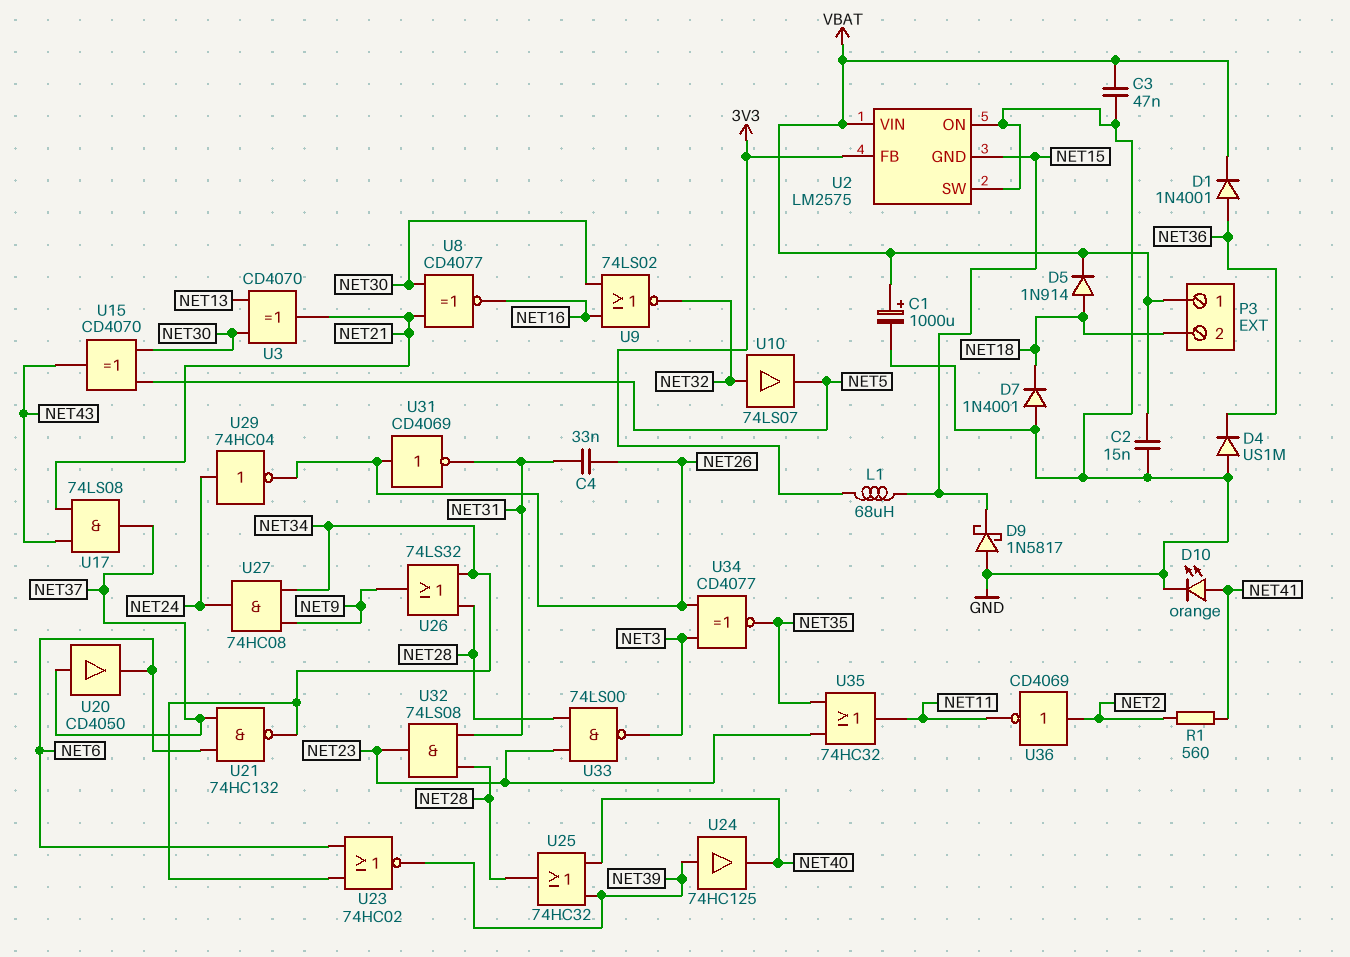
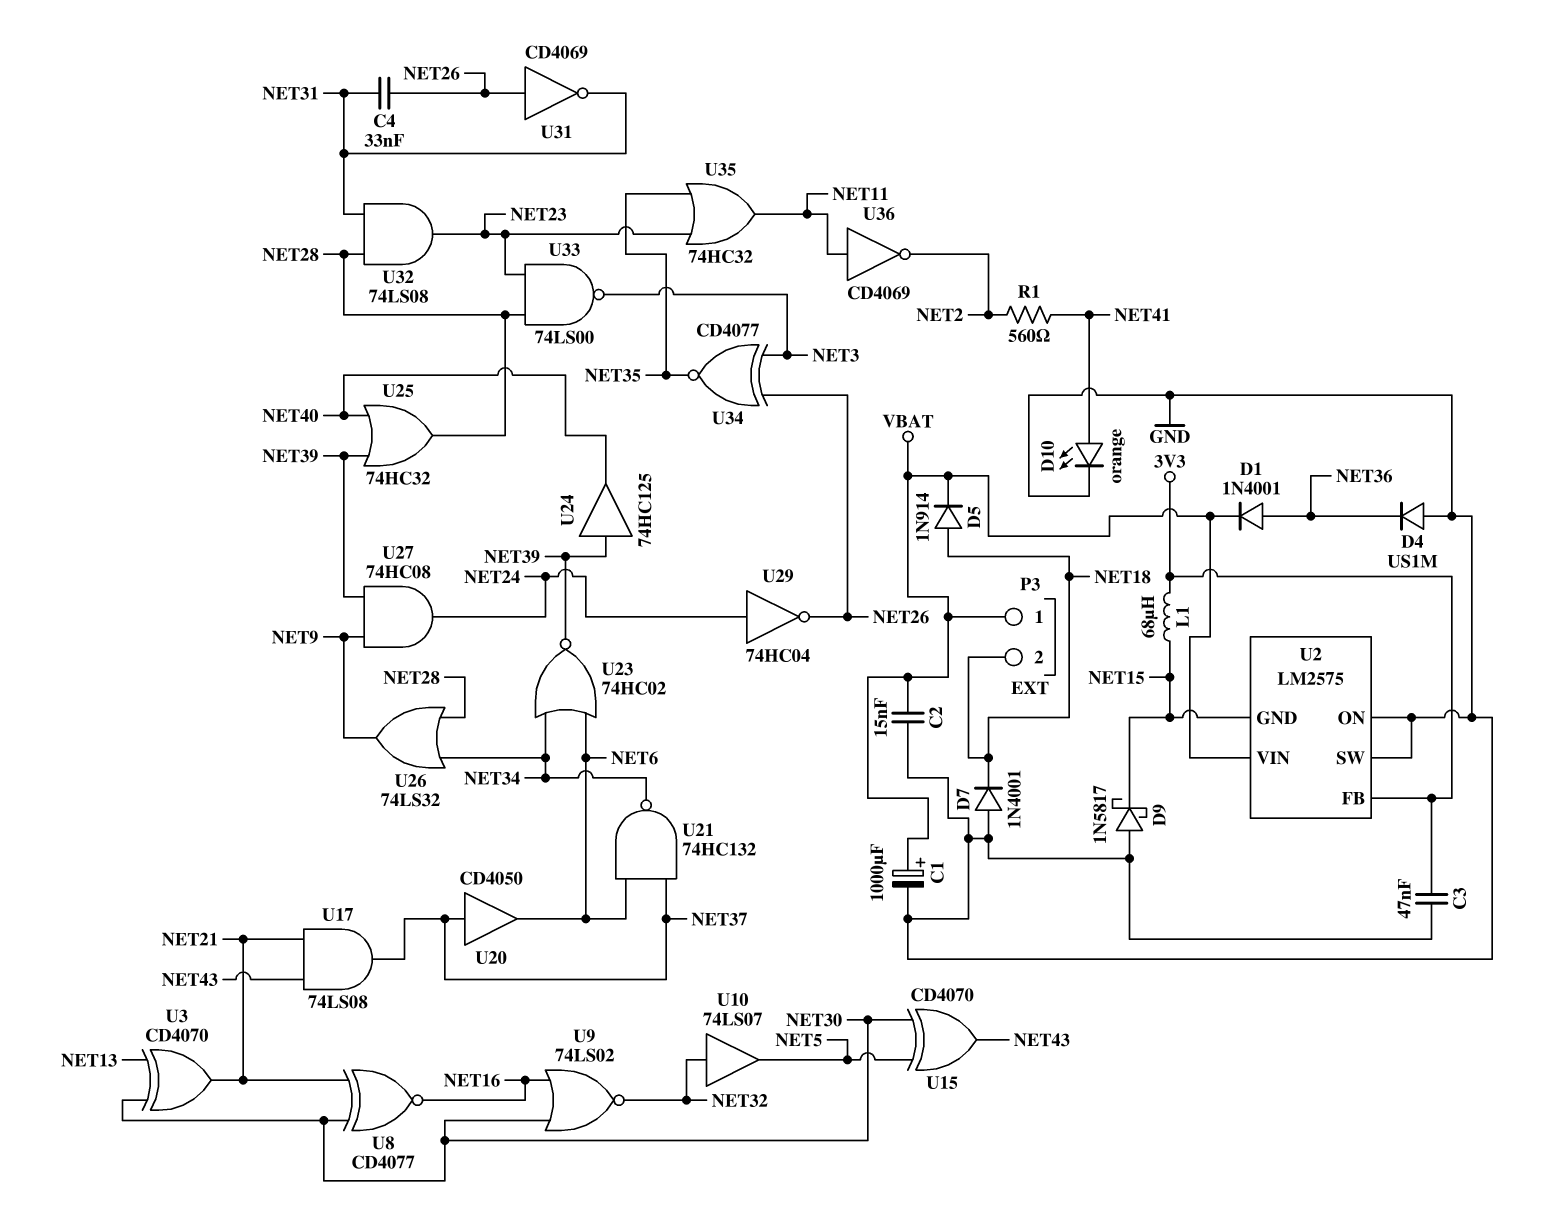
C3: 47nF (GND, VBAT) -> 47nF (3V3, GND)
U27: AND 74HC08 (in NET9, in NET34, out NET24) -> AND 74HC08 (in NET9, in NET39, out NET24)
U36: NOT CD4069 (in NET2, out NET11) -> NOT CD4069 (in NET11, out NET2)

